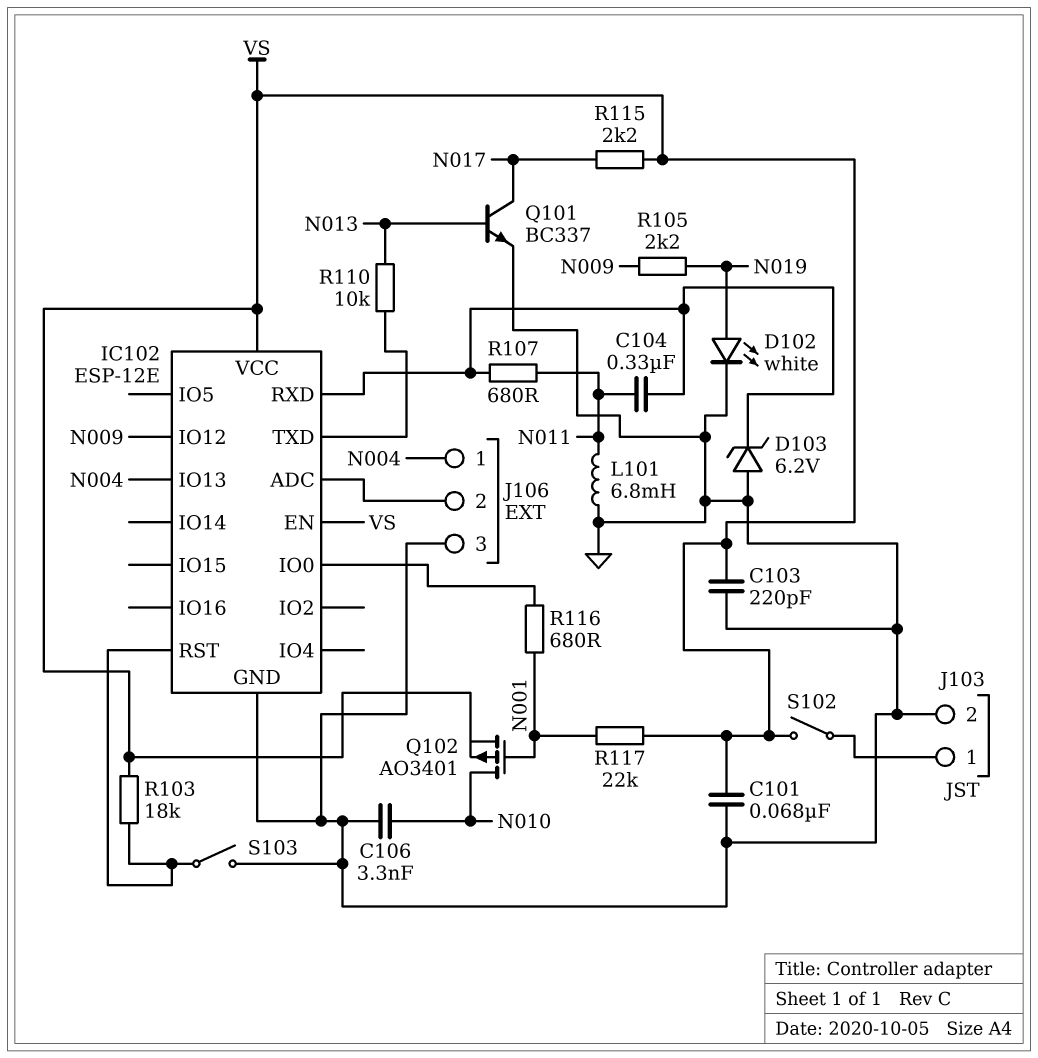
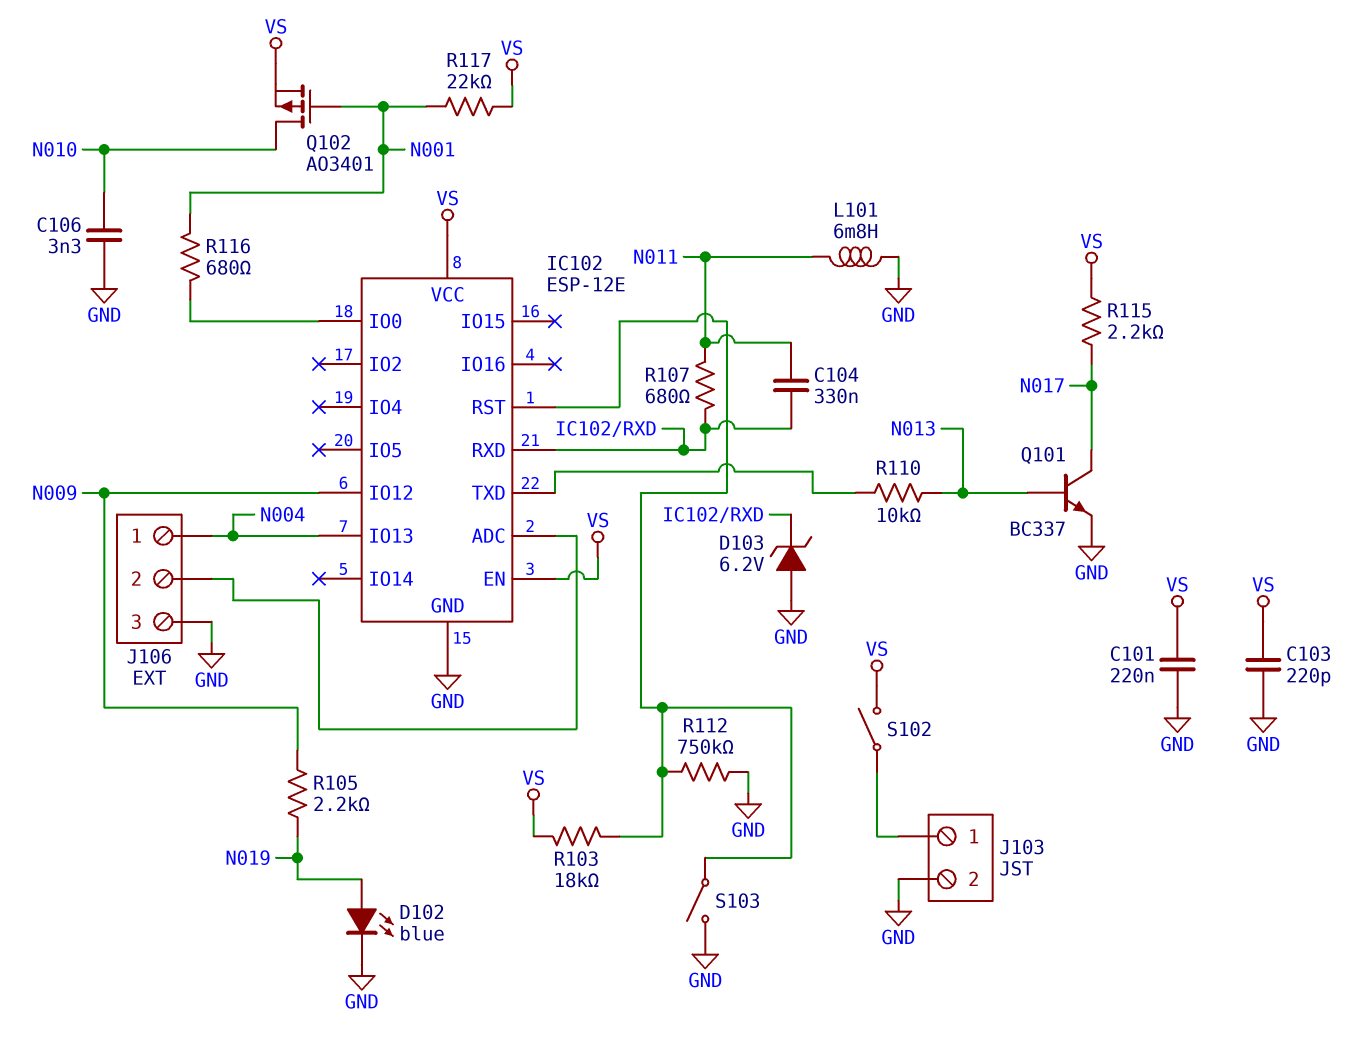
C101: 68nF (GND, VS) -> 220nF (GND, VS)
D102: LED white (A N019, K GND) -> LED blue (A N019, K GND)
R112: none -> 750k (GND, IC102/RST)

